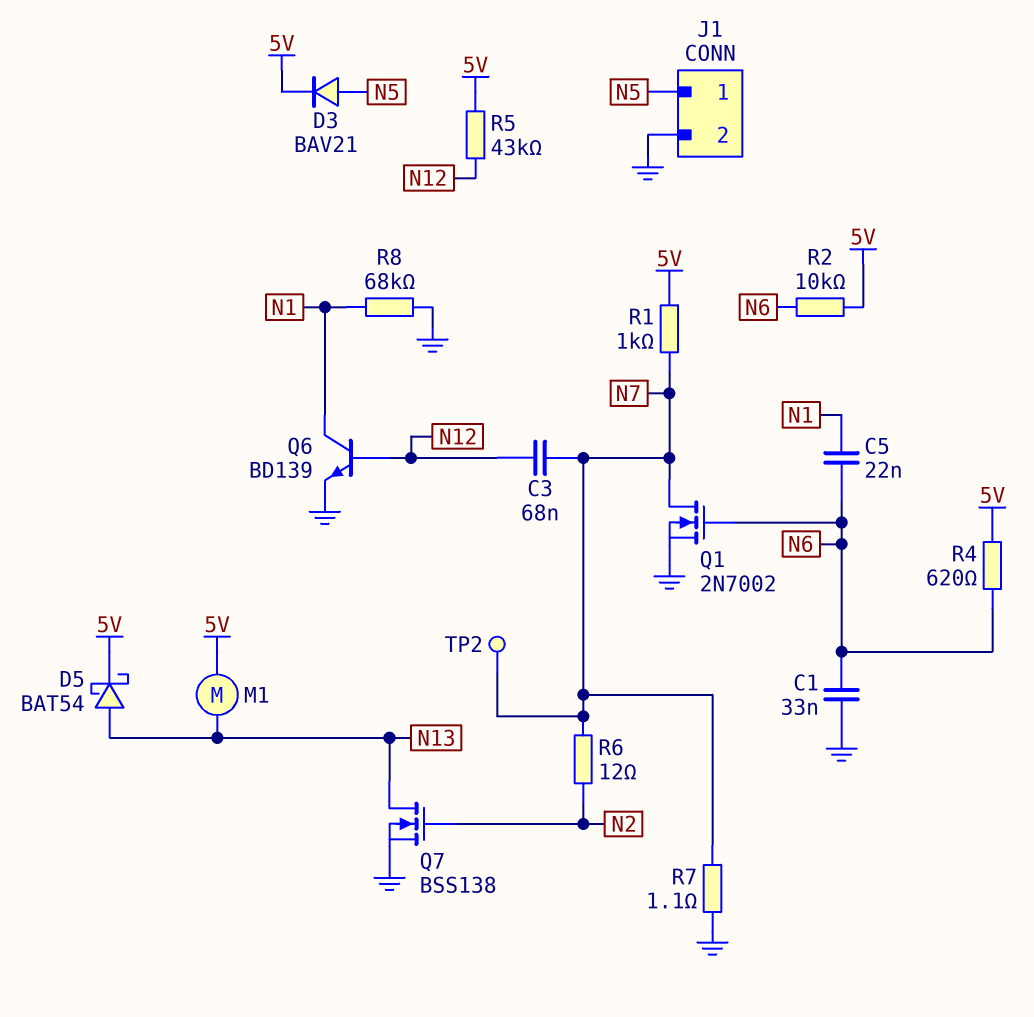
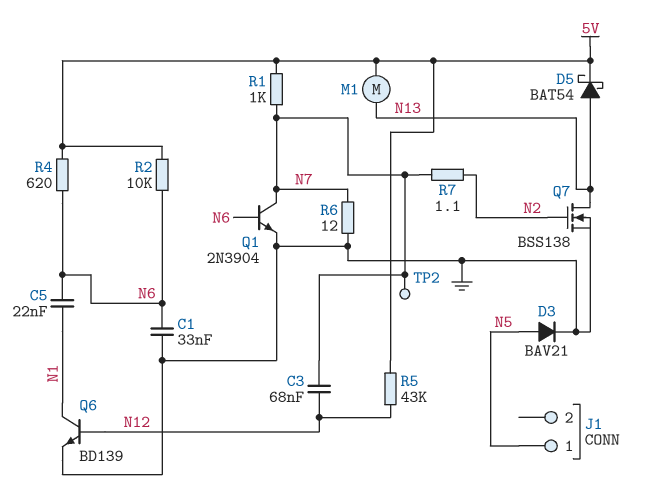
D3: diode BAV21 (A N5, K 5V) -> diode BAV21 (A N5, K GND)
J1 pin 2: GND -> none
Q1: NMOS 2N7002 (G N6, D N7, S GND) -> NPN 2N3904 (B N6, C N7, E GND)
R6: 12 (N2, N7) -> 12 (GND, N7)
R7: 1.1 (GND, N7) -> 1.1 (N2, N7)
R8: 68k (GND, N1) -> none

